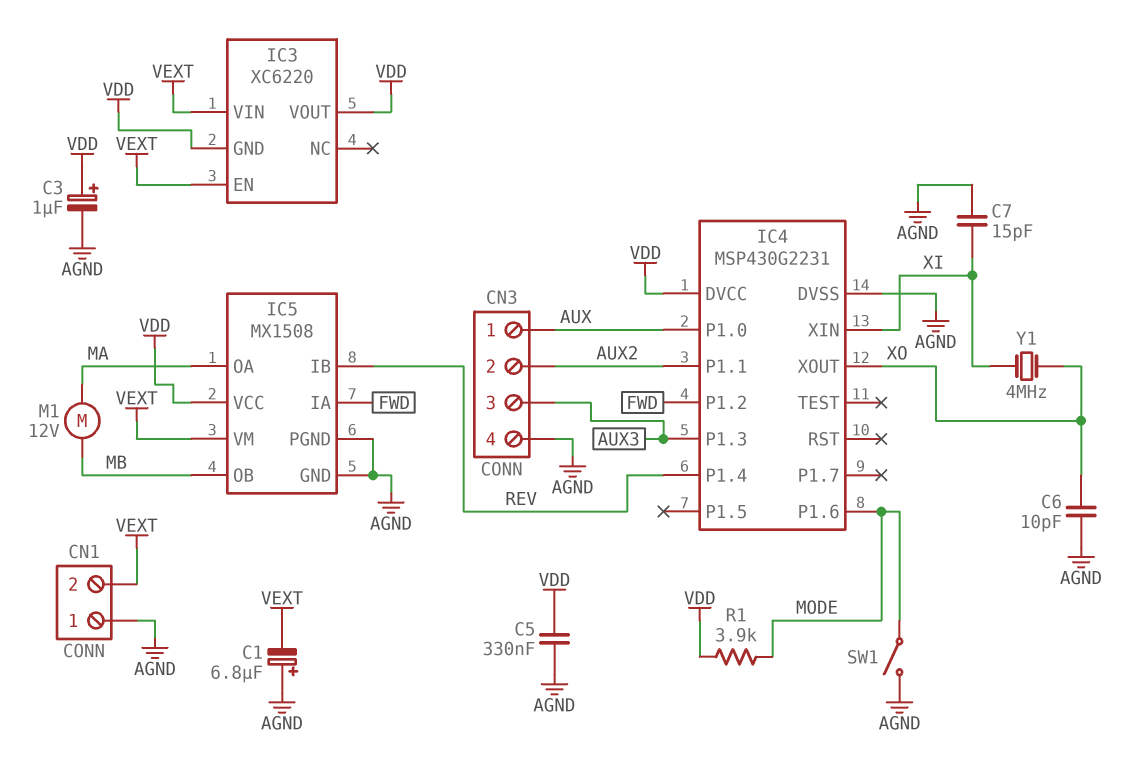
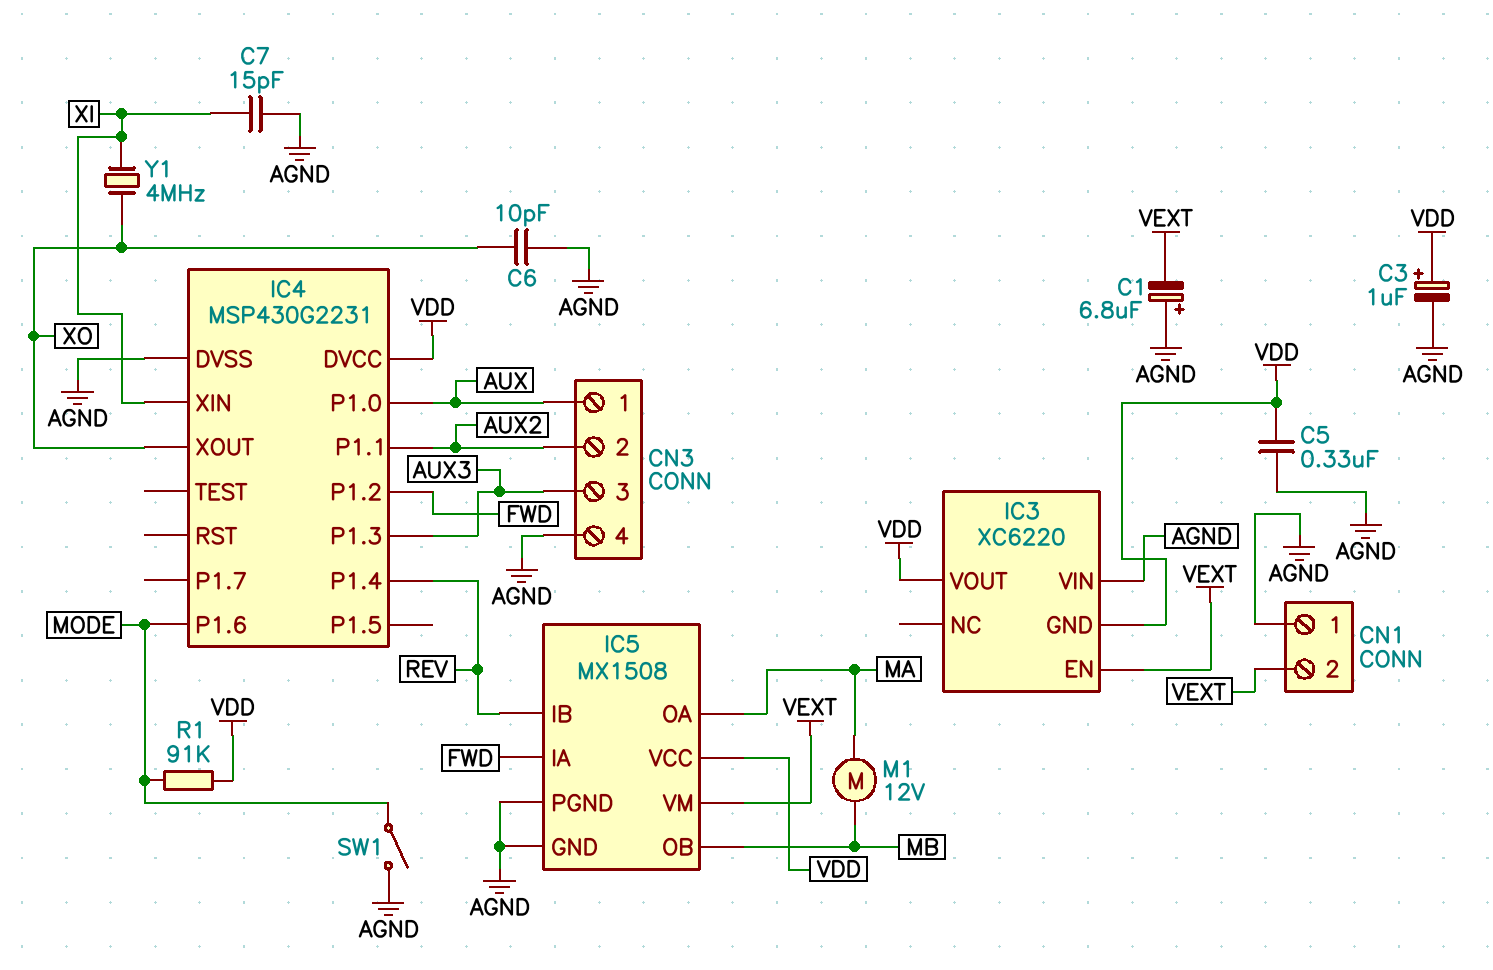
IC3 pin VIN: VEXT -> AGND
R1: 3.9k (MODE, VDD) -> 91k (MODE, VDD)

